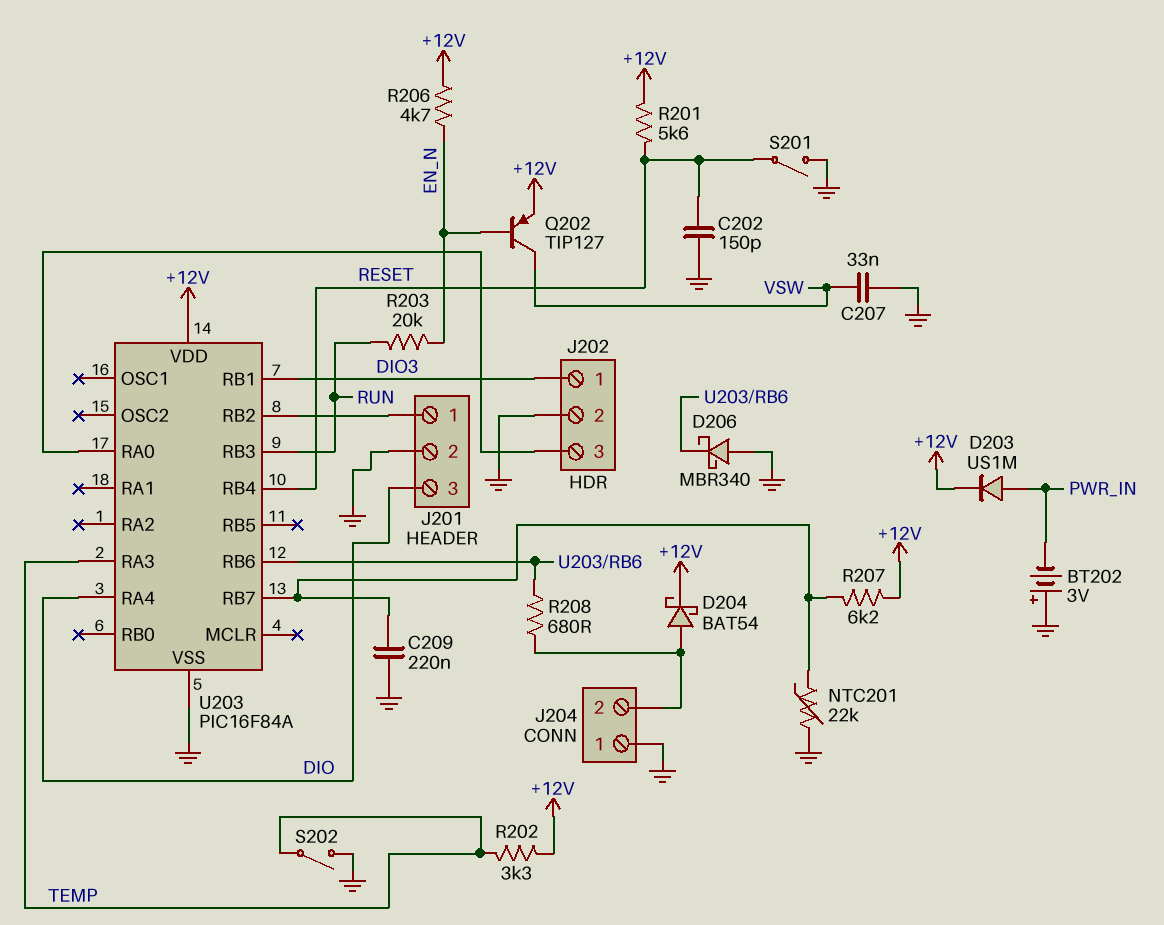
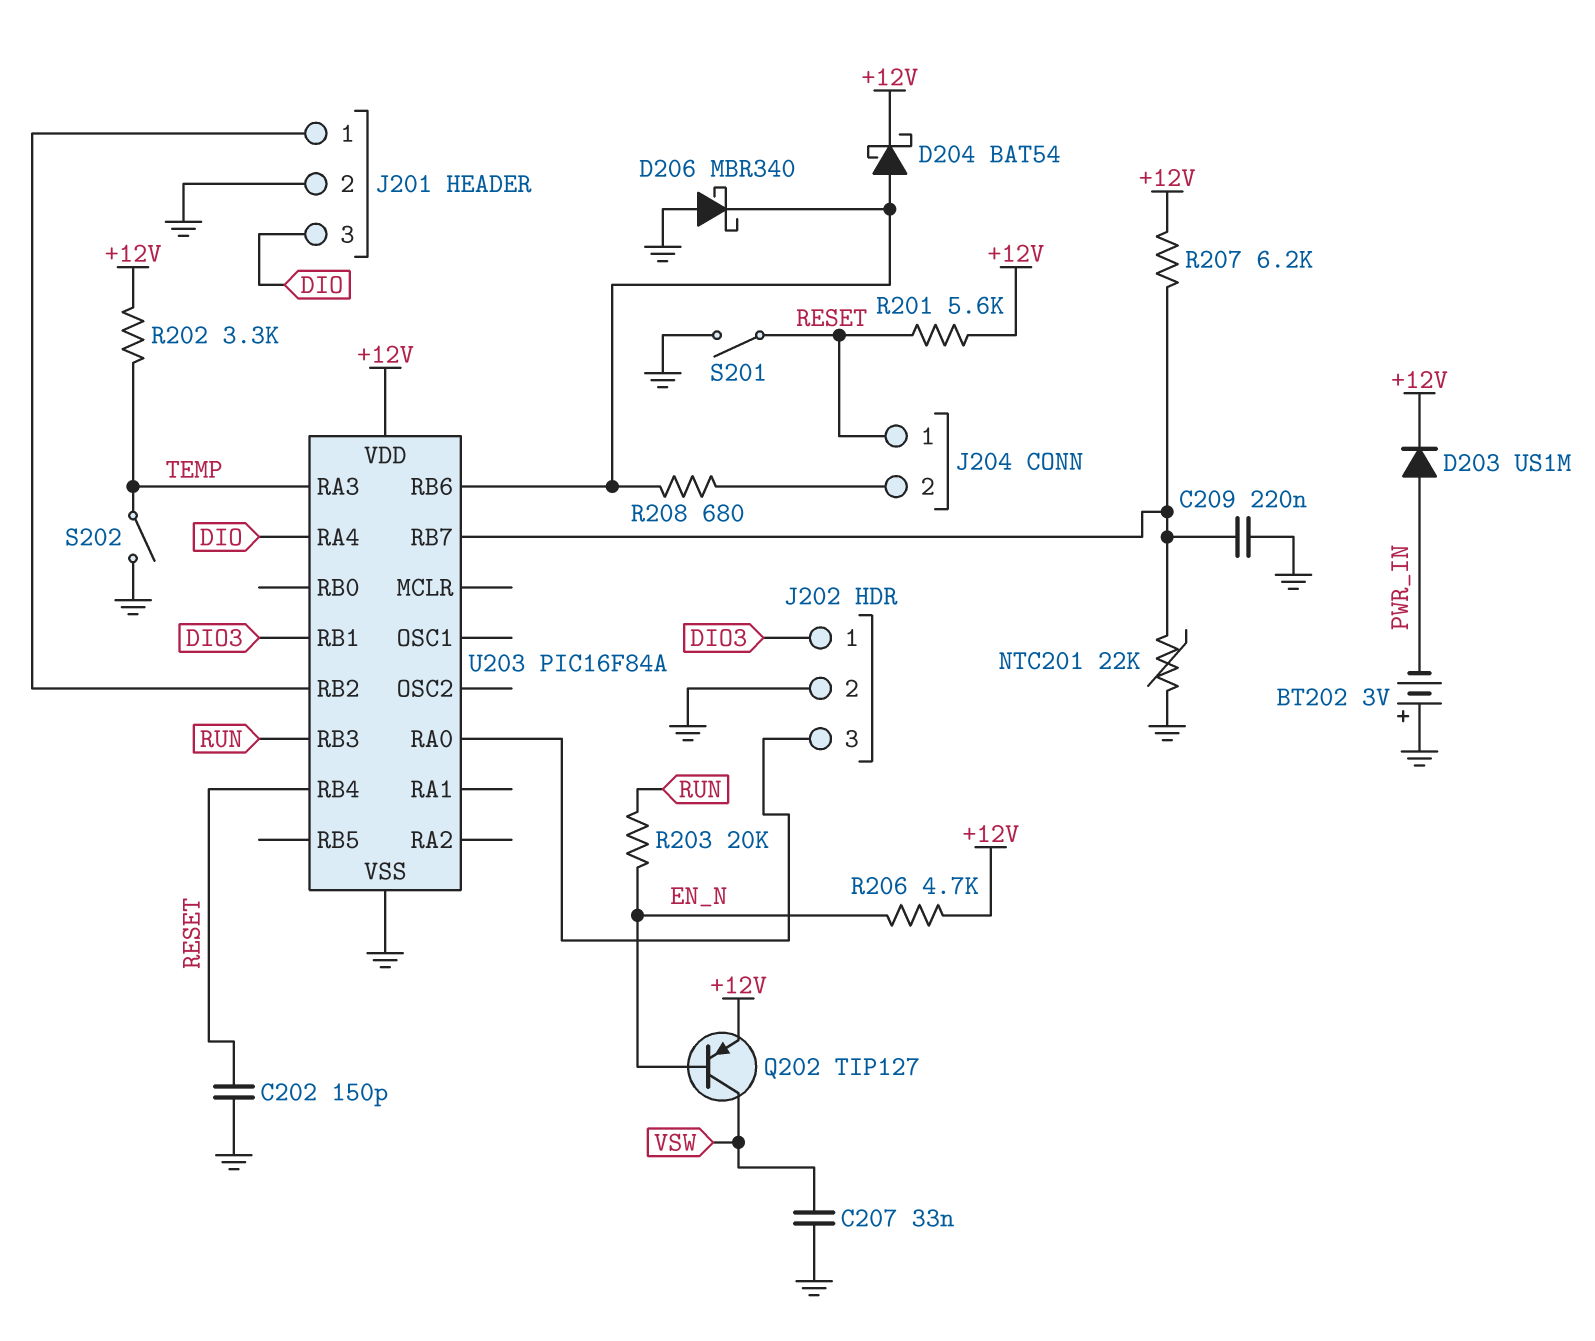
D204: schottky BAT54 (A J204/2, K +12V) -> schottky BAT54 (A U203/RB6, K +12V)
J204 pin 1: GND -> RESET

